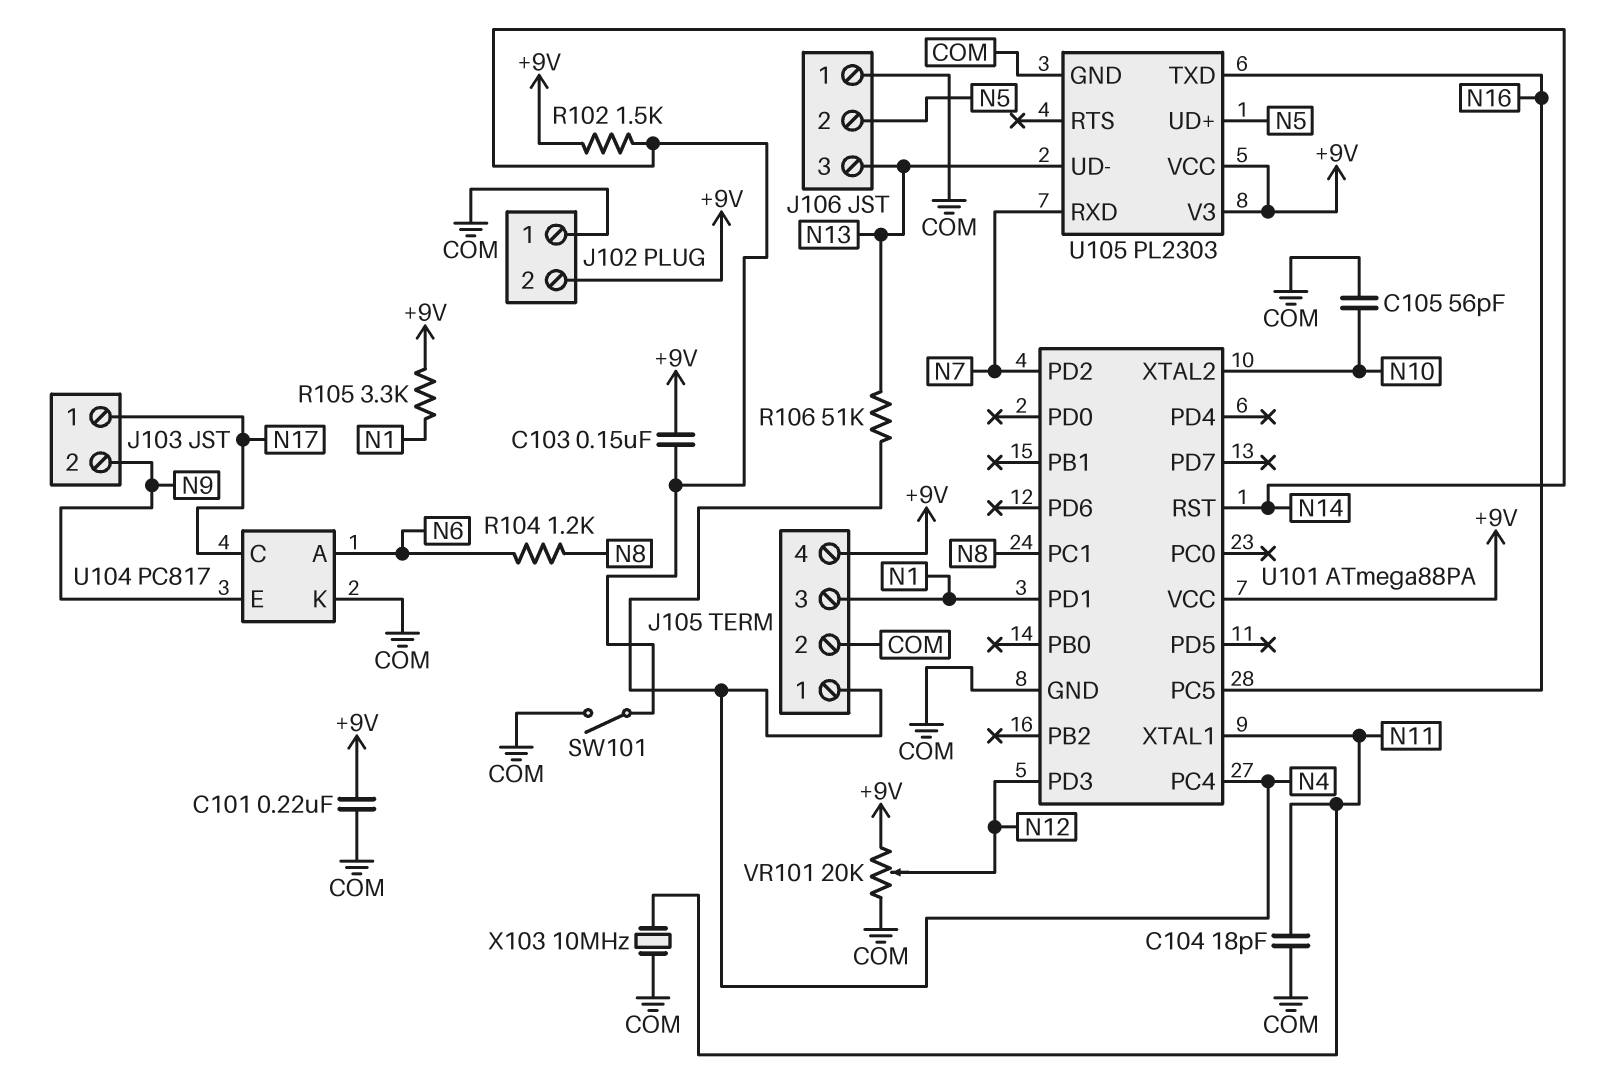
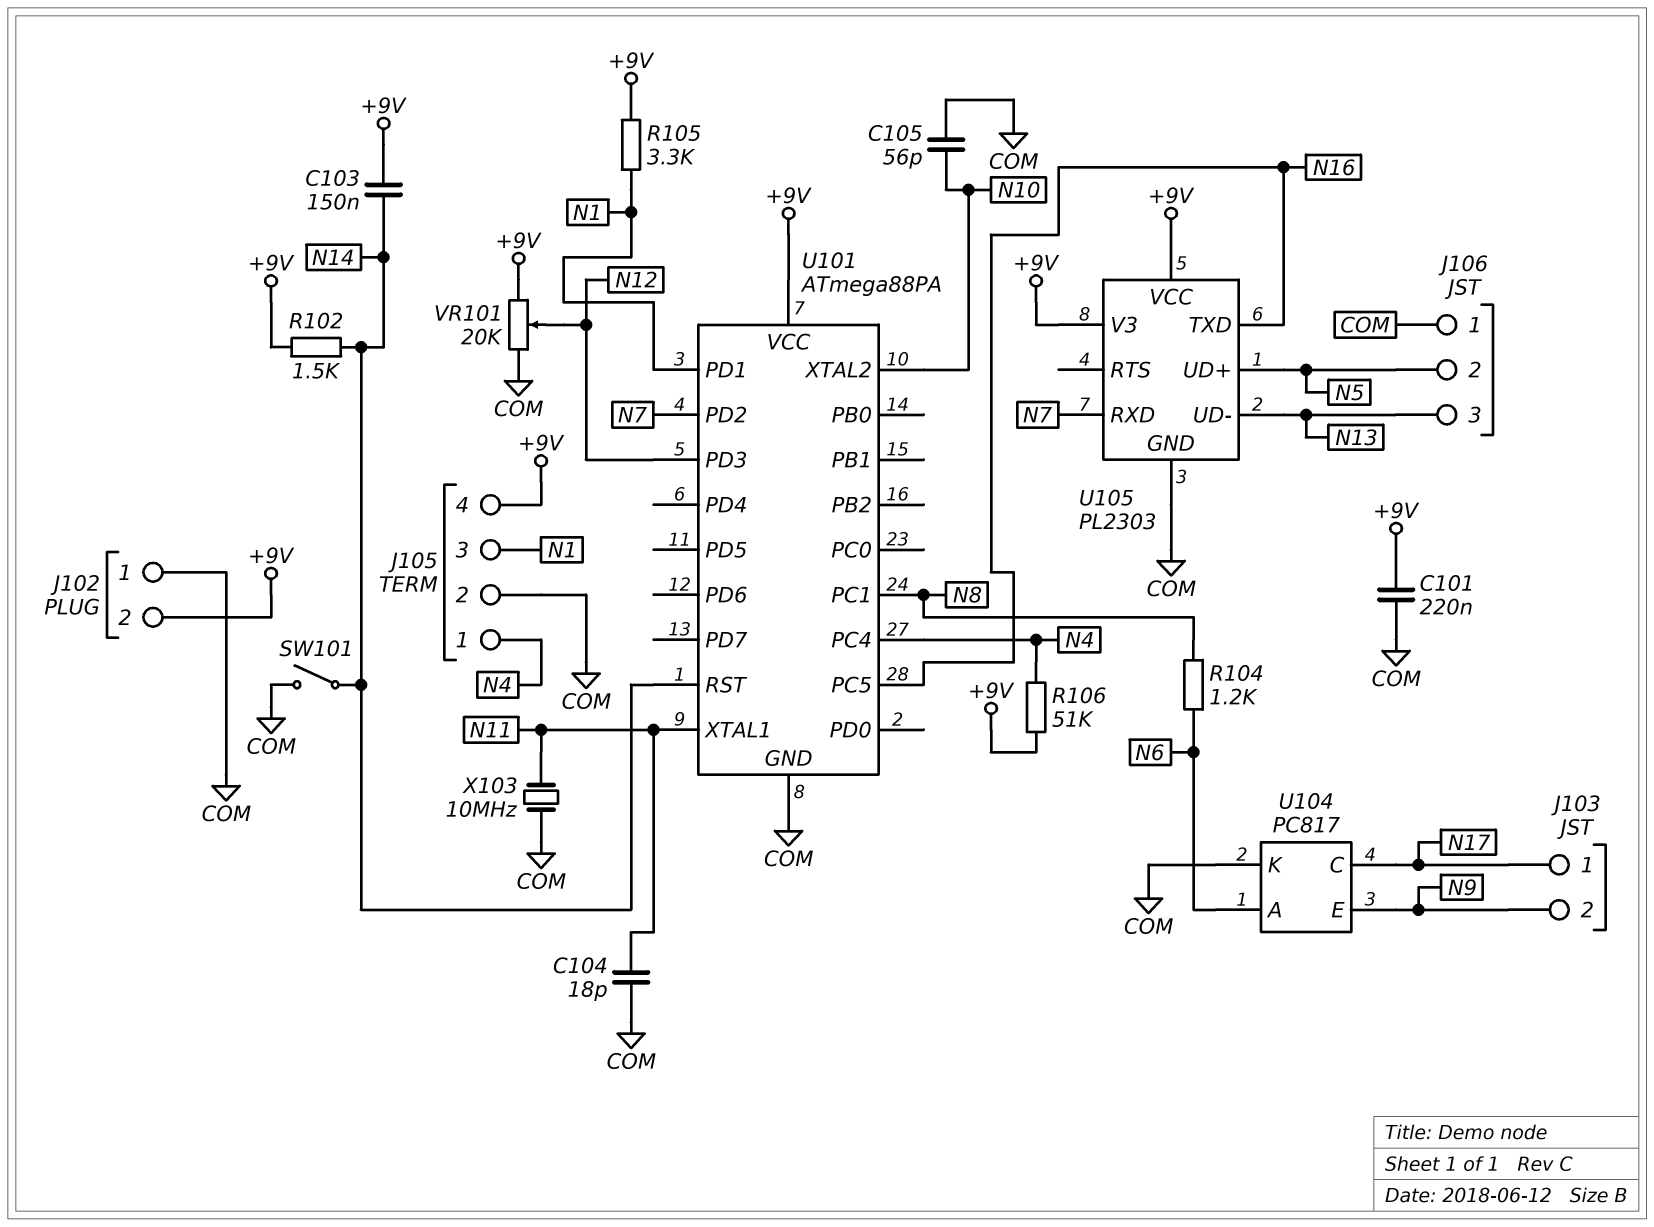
R106: 51k (N4, N13) -> 51k (+9V, N4)

